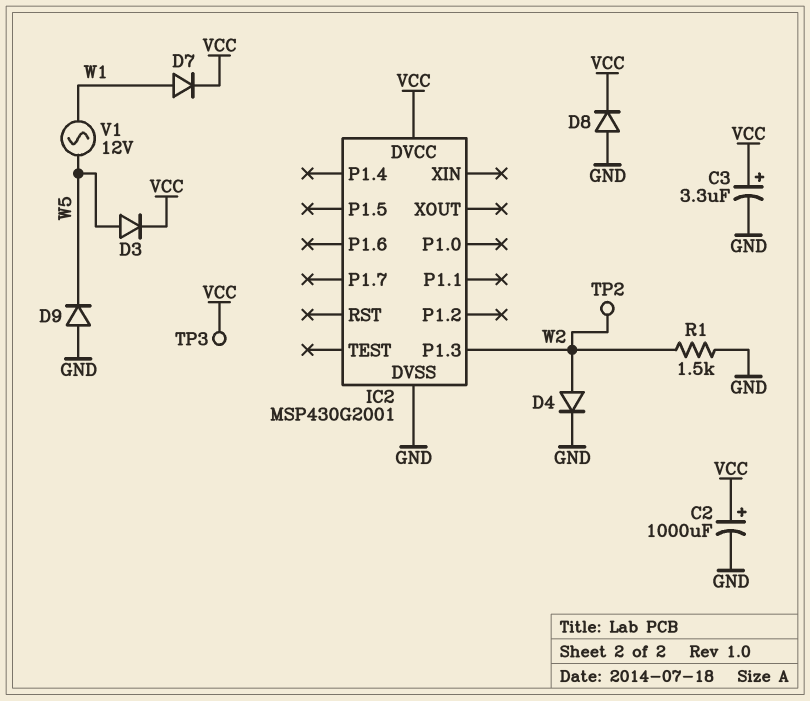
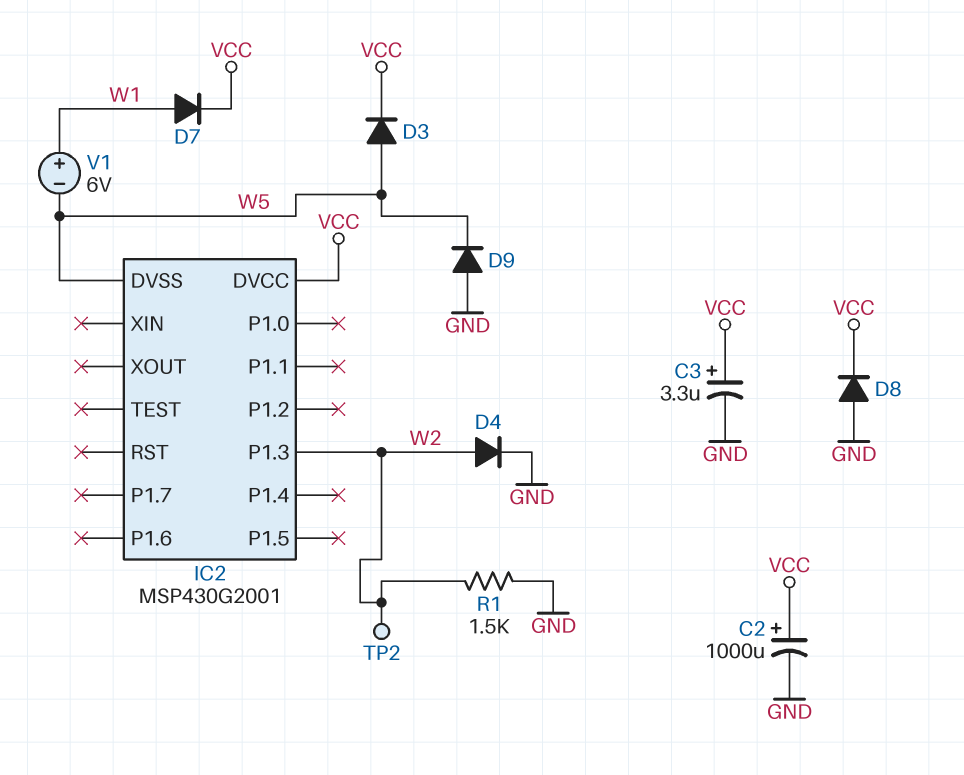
IC2 pin DVSS: GND -> W5
TP3: test point (VCC) -> none
V1: AC 12V (W1, W5) -> 6V (plus W1, minus W5)

